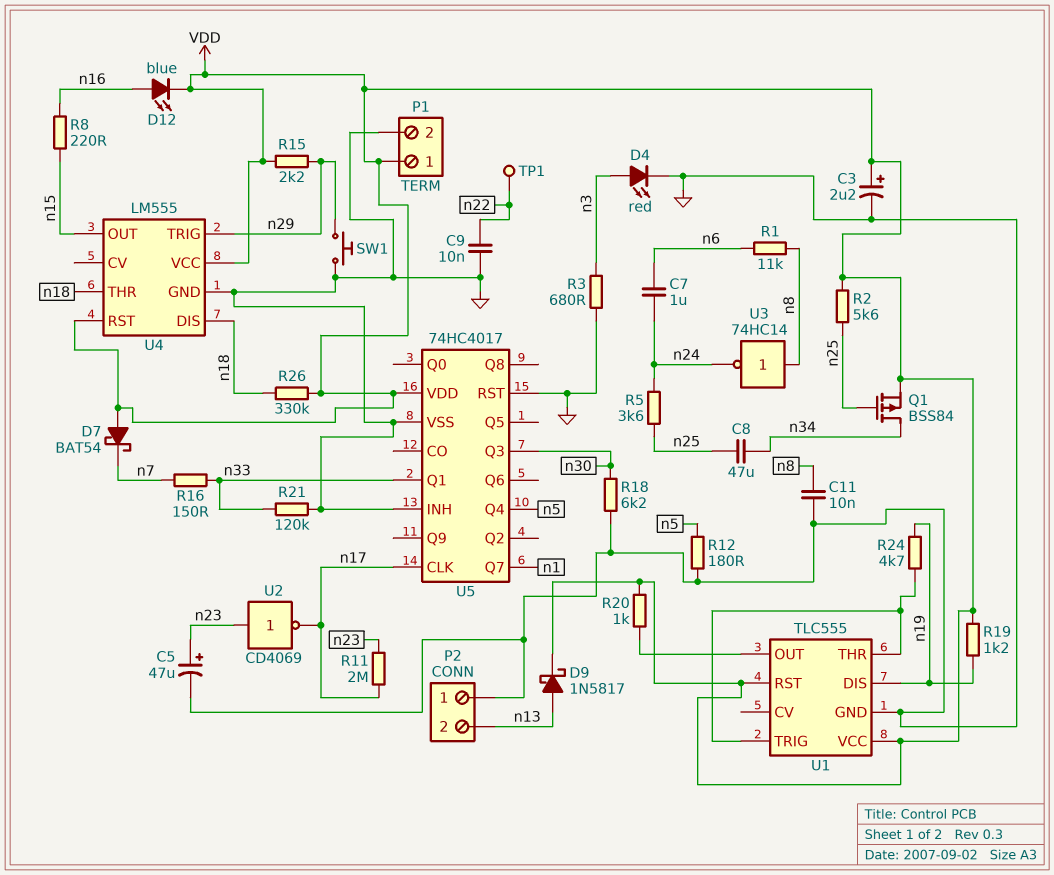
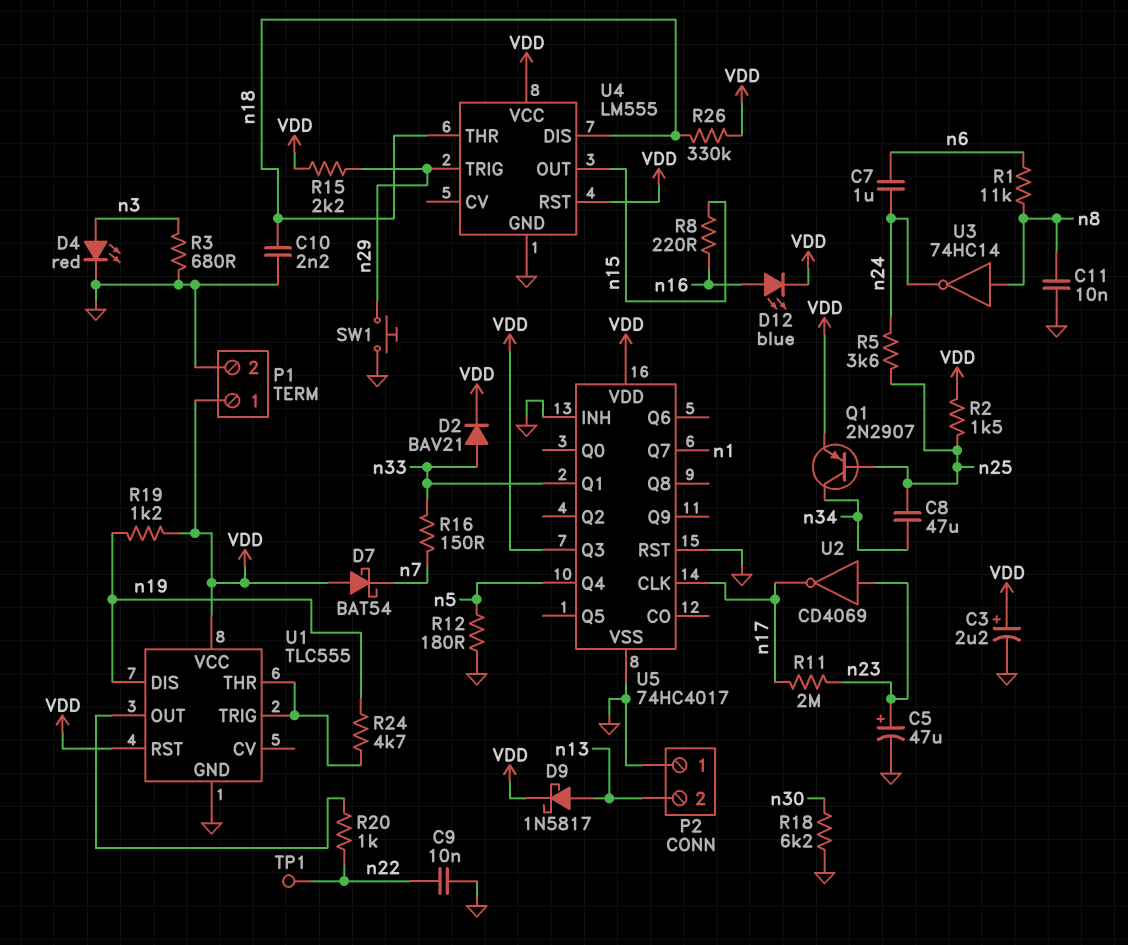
C10: none -> 2.2nF (GND, n18)
D2: none -> diode BAV21 (A n33, K VDD)
Q1: PMOS BSS84 (G n25, D n34, S VDD) -> PNP 2N2907 (B n25, C n34, E VDD)
R2: 5.6k (VDD, n25) -> 1.5k (VDD, n25)
R20: 1k (U1/OUT, VDD) -> 1k (U1/OUT, n22)
R21: 120k (GND, n33) -> none
U5 pin Q3: n30 -> VDD

